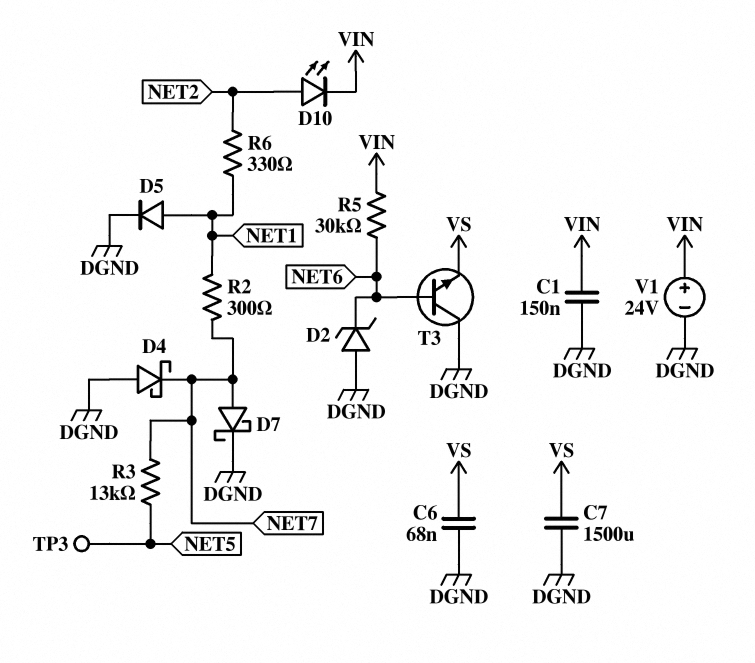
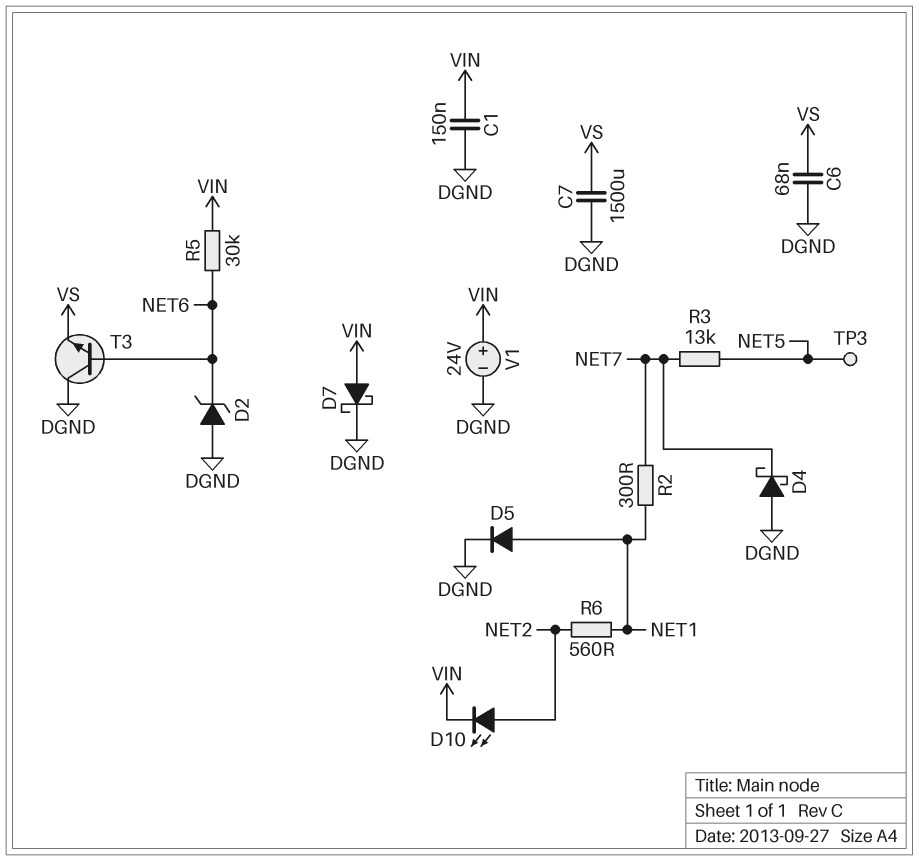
D7: schottky (A NET7, K DGND) -> schottky (A VIN, K DGND)
R6: 330 (NET1, NET2) -> 560 (NET1, NET2)

